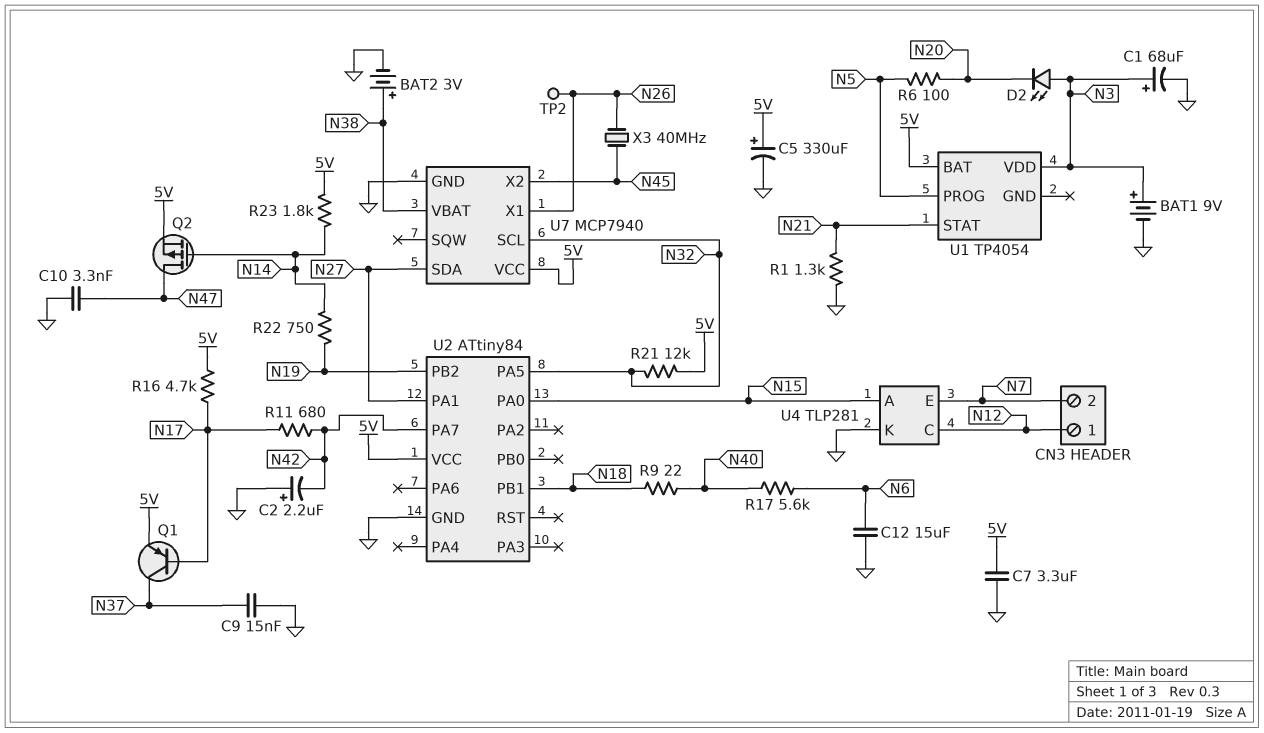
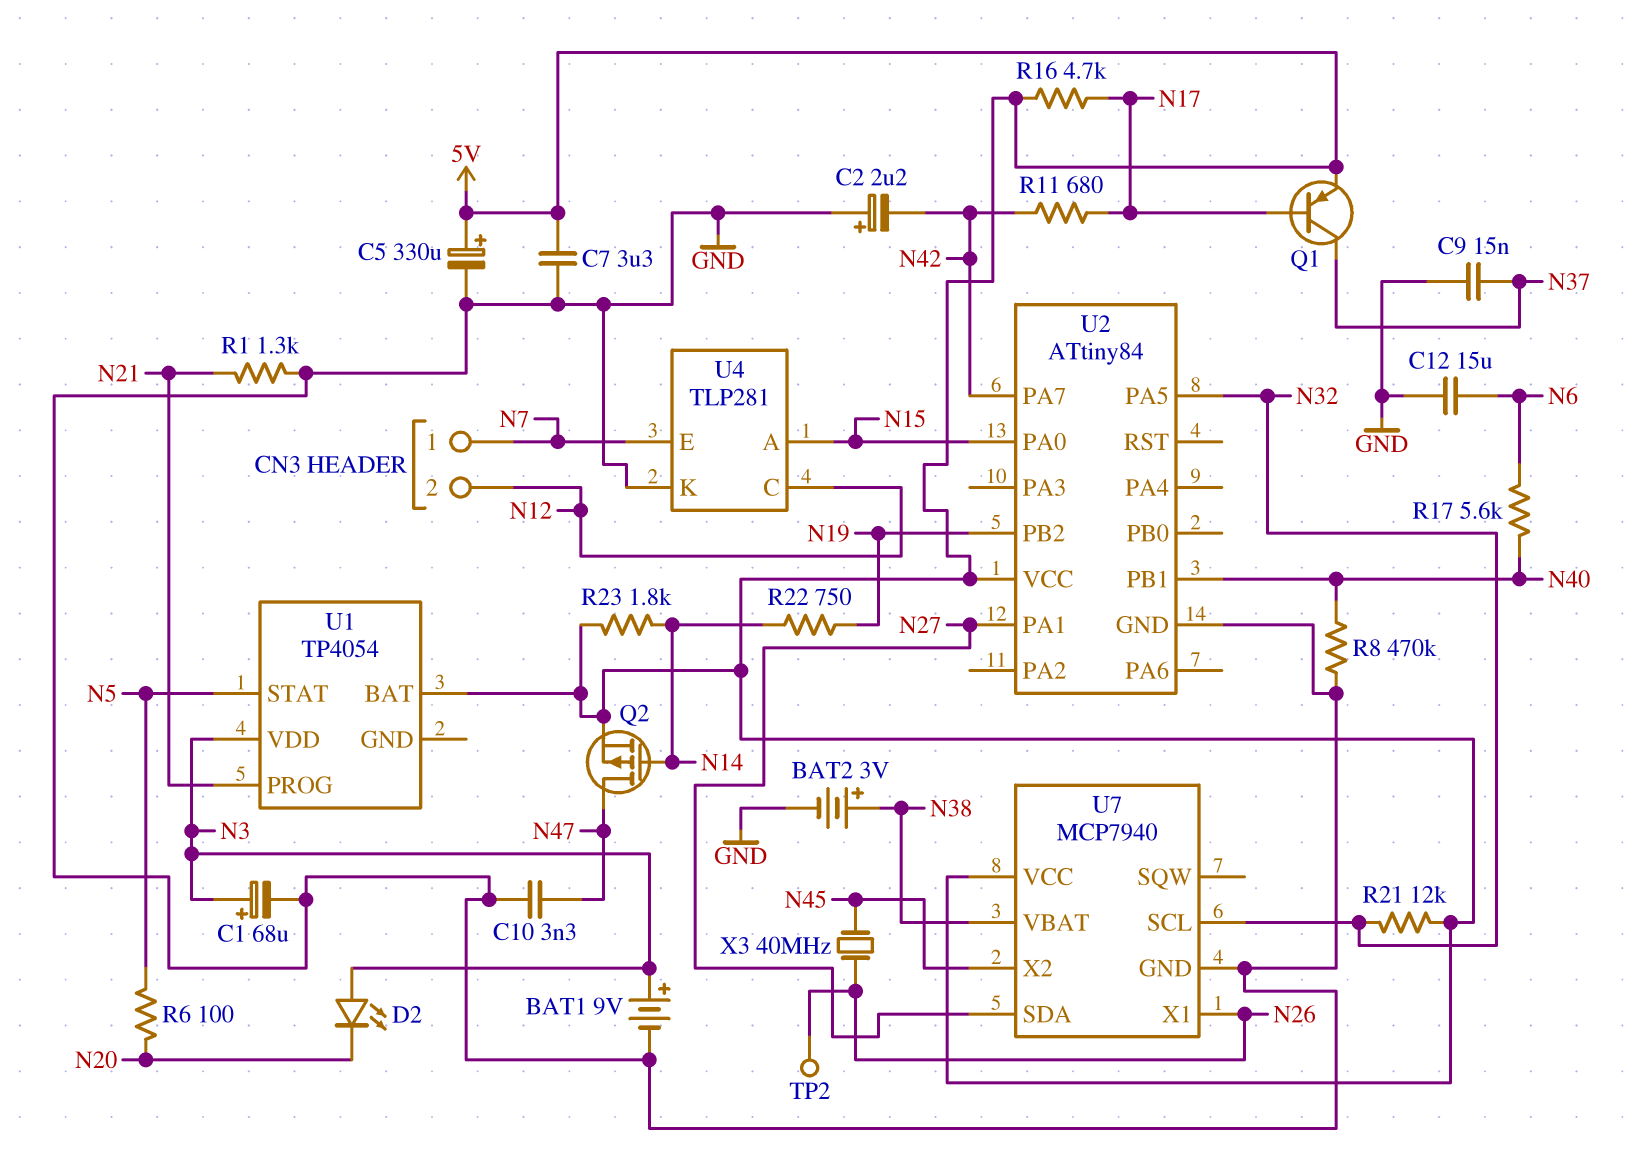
CN3 pin 1: N12 -> N7
CN3 pin 2: N7 -> N12
R8: none -> 470k (GND, N40)
R9: 22 (N18, N40) -> none
U1 pin PROG: N5 -> N21
U1 pin STAT: N21 -> N5
U2 pin PB1: N18 -> N40

